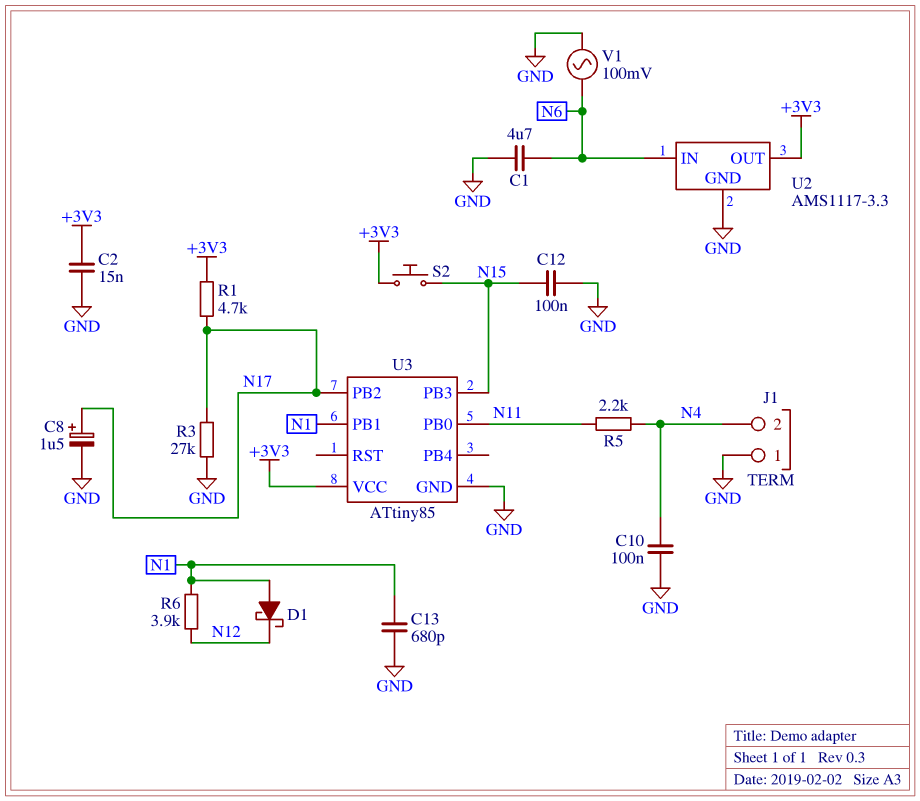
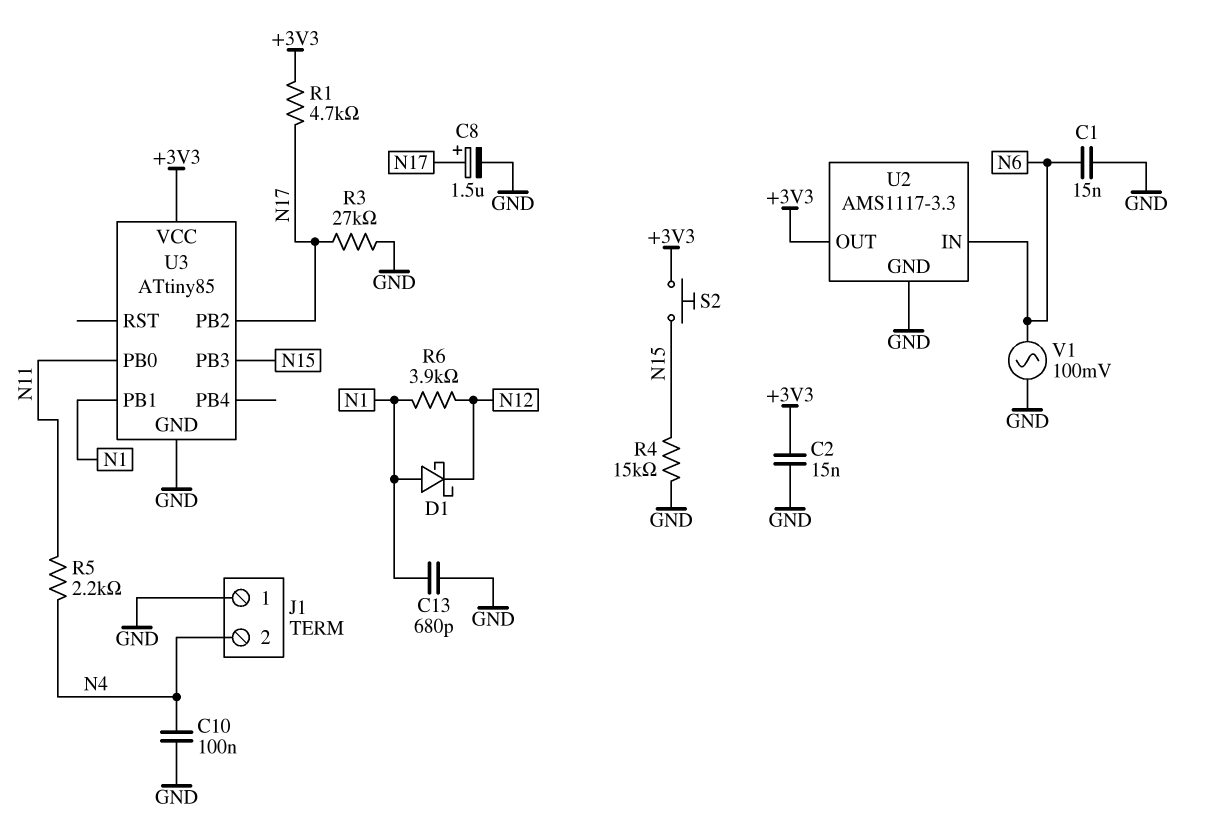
C1: 4.7uF (GND, N6) -> 15nF (GND, N6)
C12: 100nF (GND, N15) -> none
R4: none -> 15k (GND, N15)

